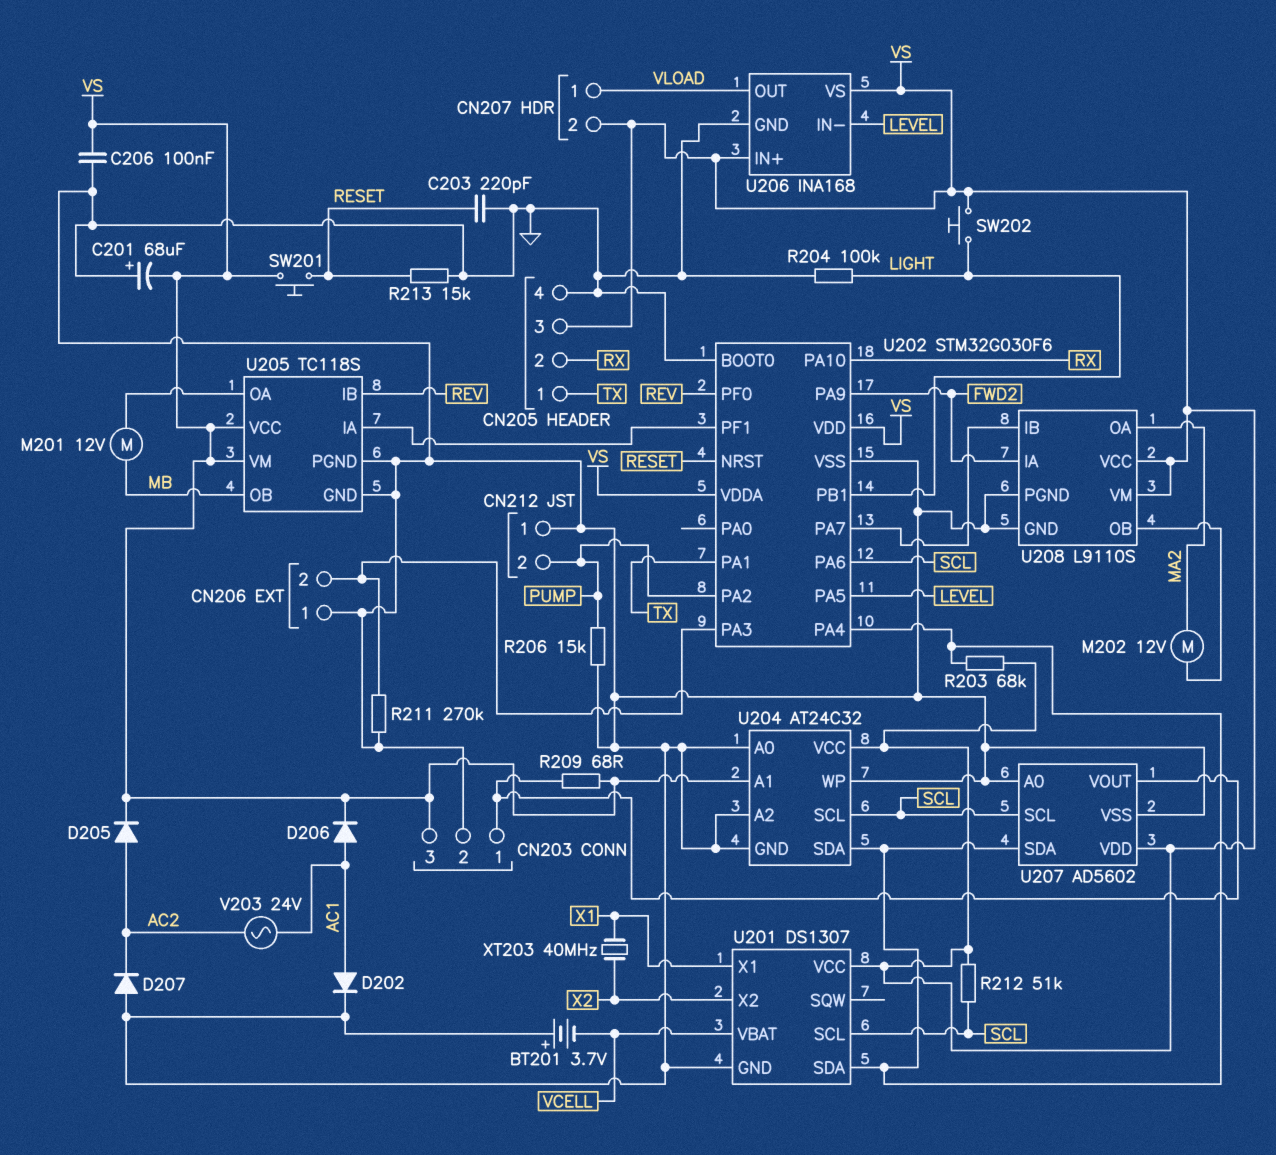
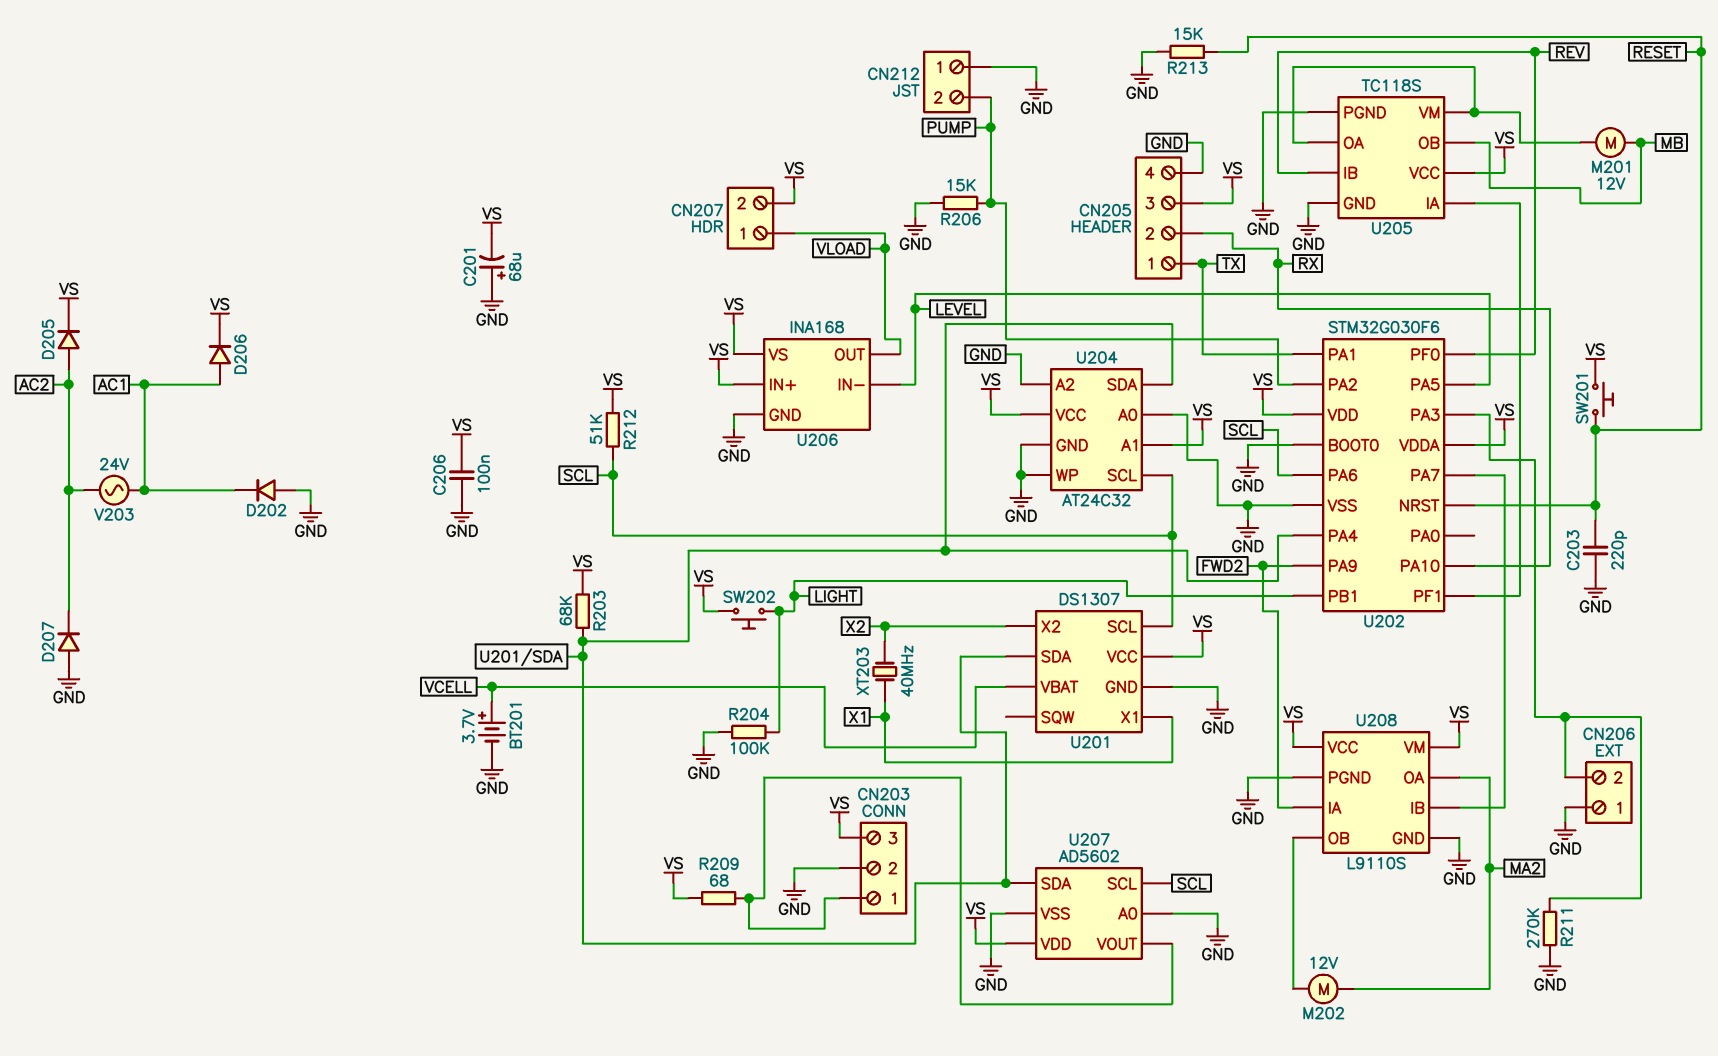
BT201: 3.7V (plus GND, minus VCELL) -> 3.7V (plus VCELL, minus GND)
D202: diode (A AC1, K GND) -> diode (A GND, K AC1)
U205 pin VM: VS -> U205/OA

